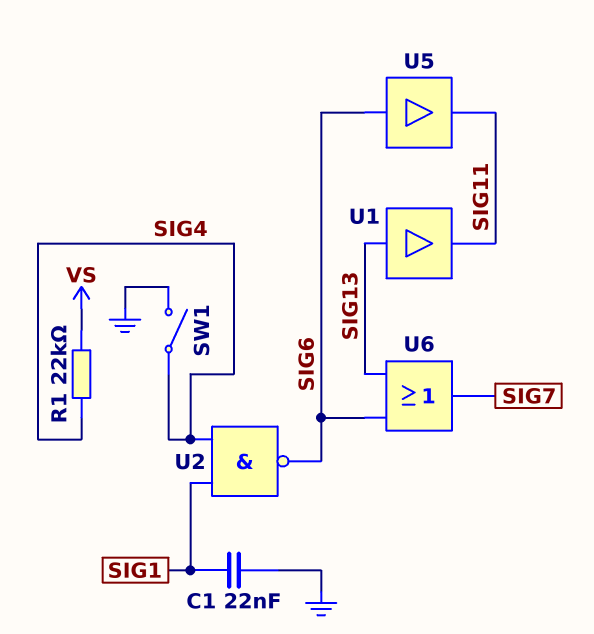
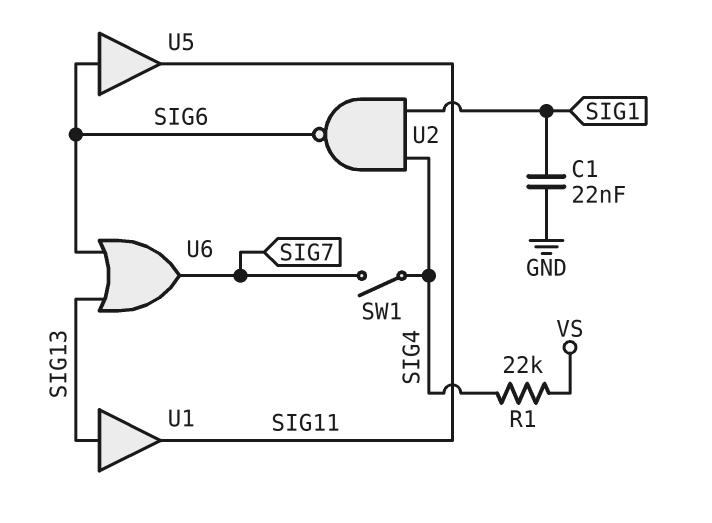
SW1: switch (GND, SIG4) -> switch (SIG4, SIG7)

